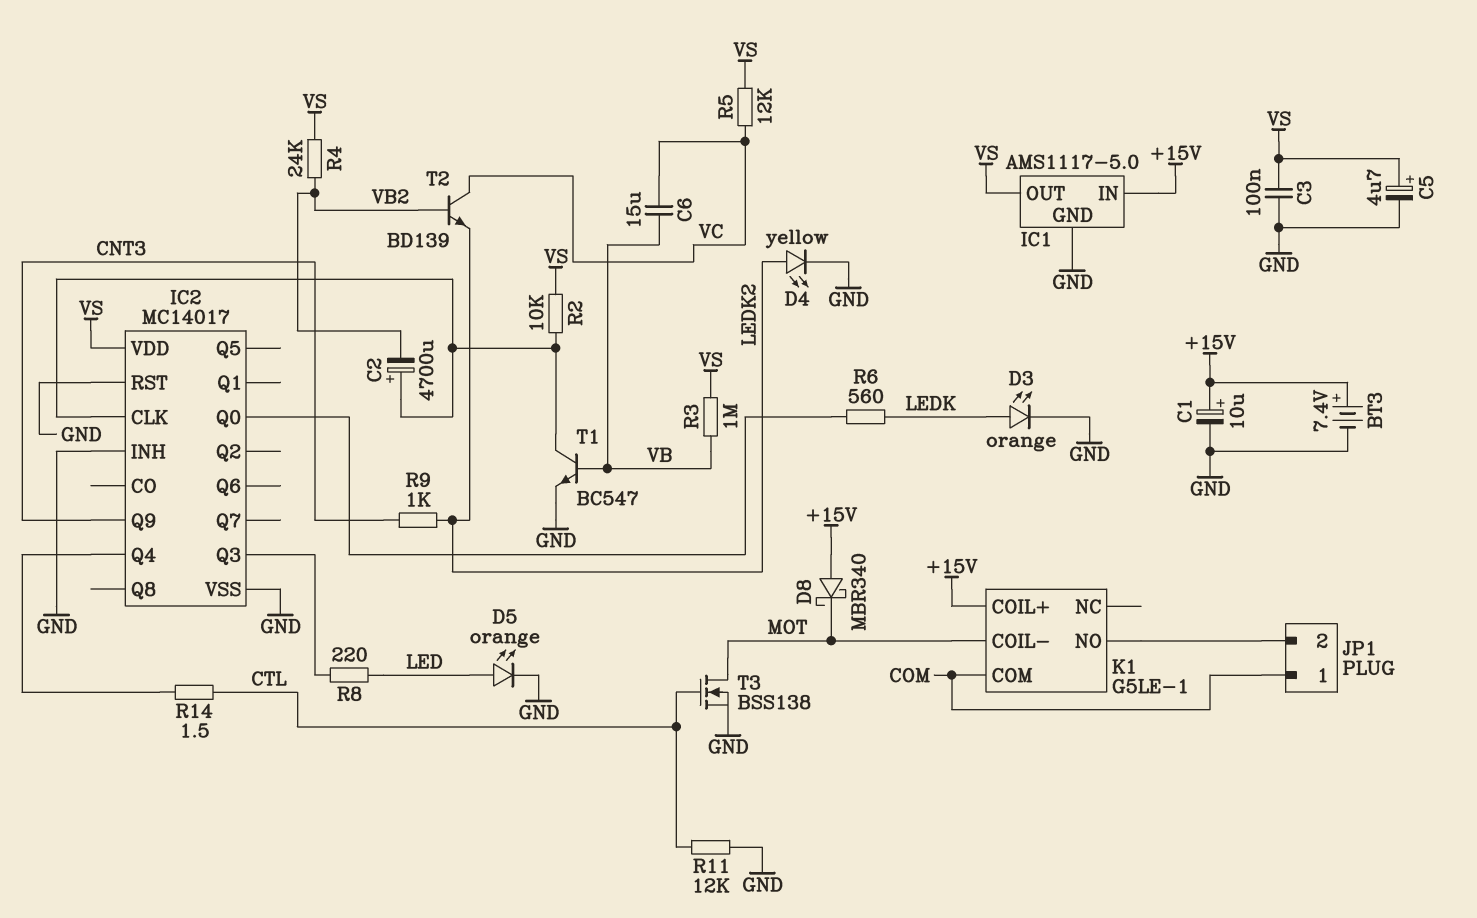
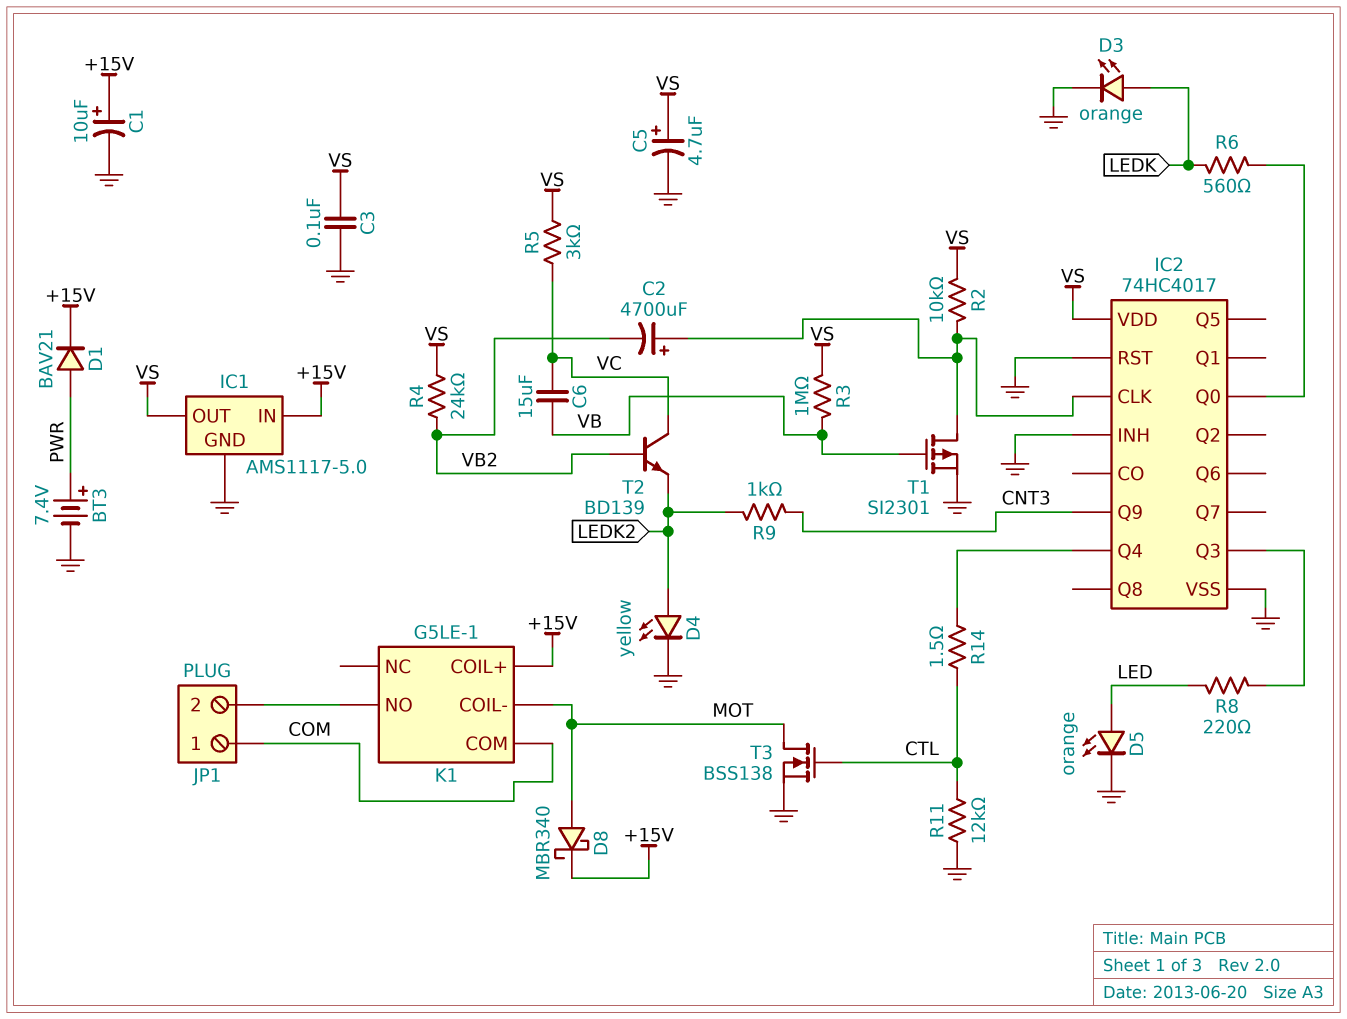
BT3: 7.4V (plus +15V, minus GND) -> 7.4V (plus PWR, minus GND)
D1: none -> diode BAV21 (A PWR, K +15V)
D8: schottky MBR340 (A +15V, K MOT) -> schottky MBR340 (A MOT, K +15V)
IC2: MC14017 -> 74HC4017
R5: 12k (VC, VS) -> 3k (VC, VS)
T1: NPN BC547 (B VB, C IC2/CLK, E GND) -> PMOS SI2301 (G VB, D IC2/CLK, S GND)

